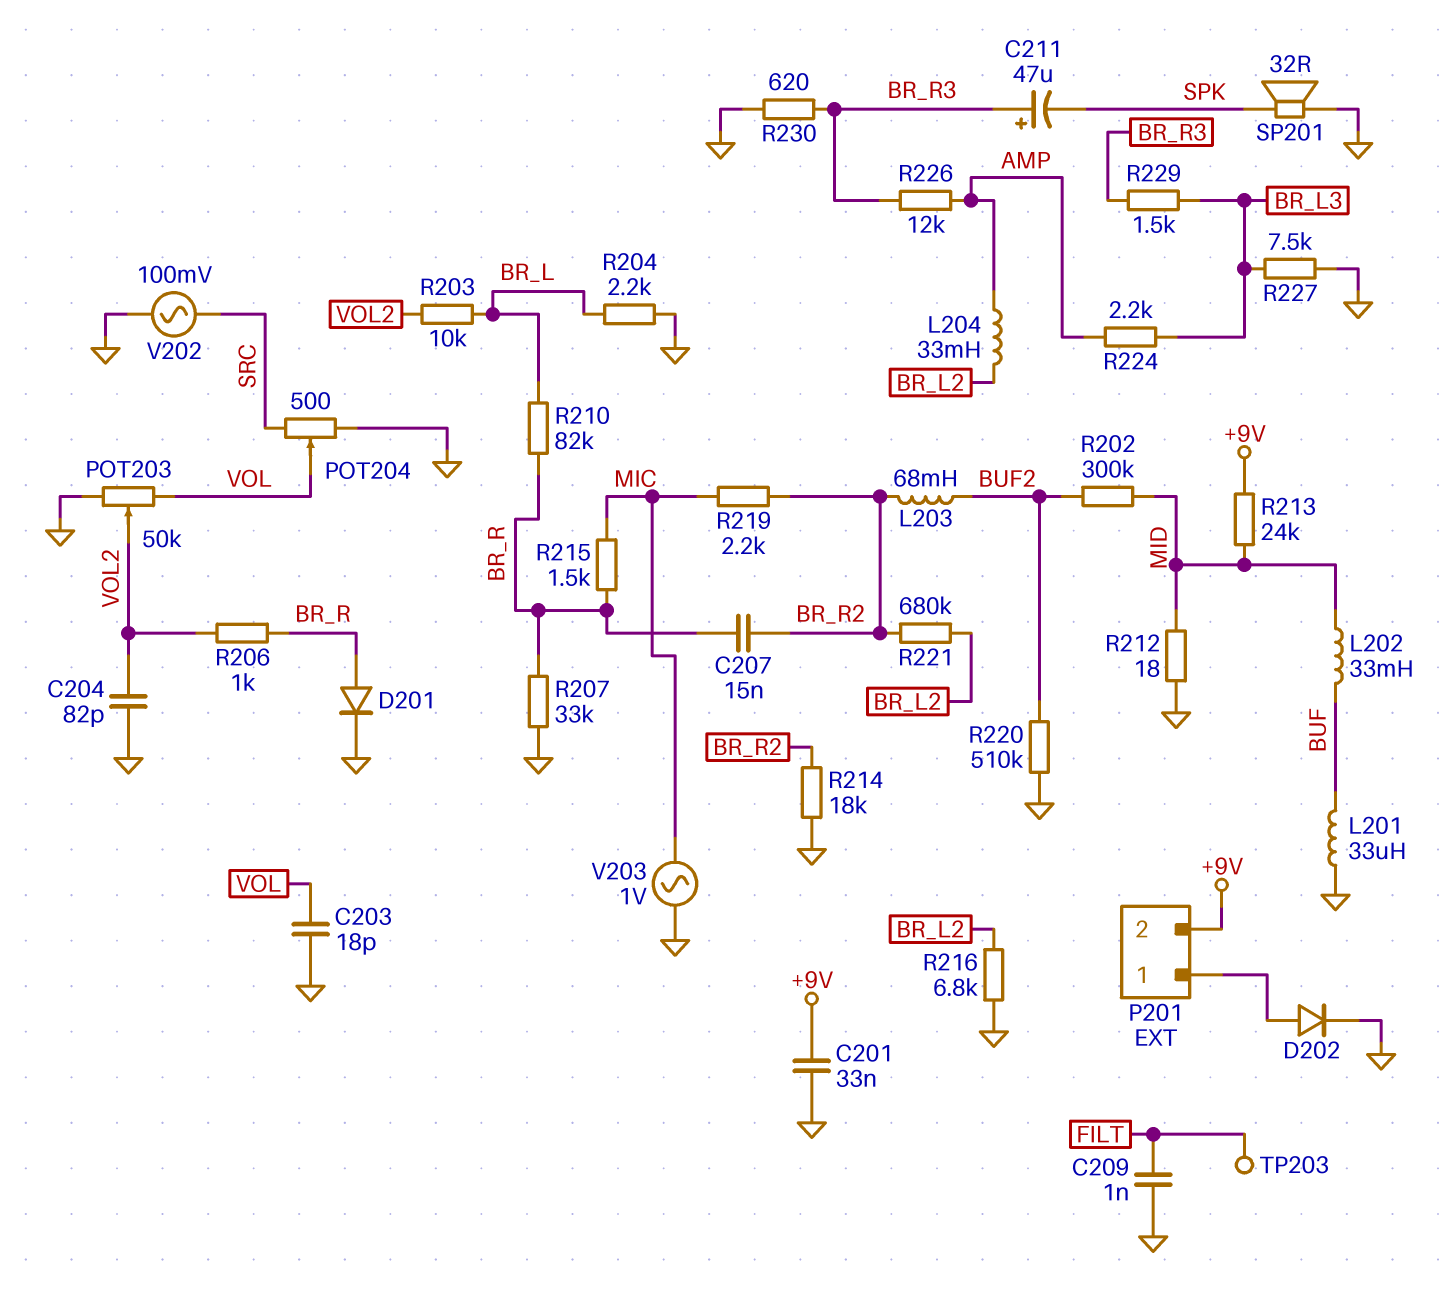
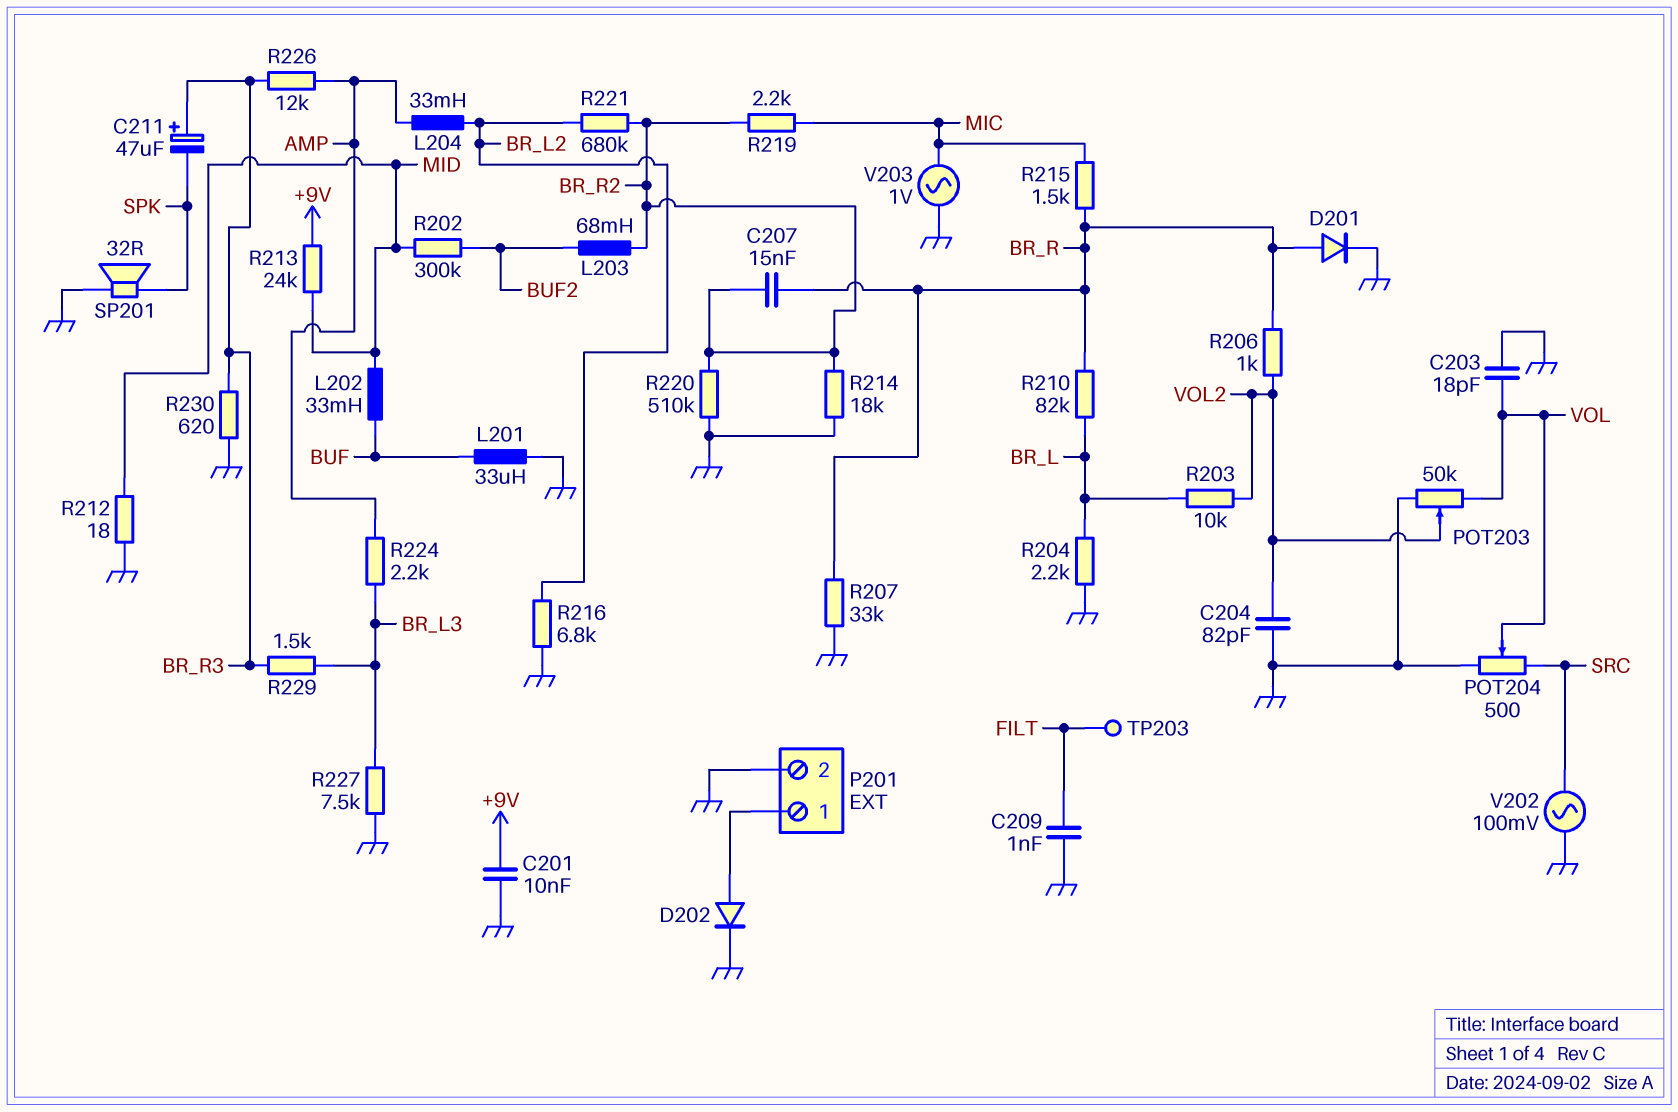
C201: 33nF (+9V, GND) -> 10nF (+9V, GND)
P201 pin 2: +9V -> GND
R220: 510k (BUF2, GND) -> 510k (BR_R2, GND)

